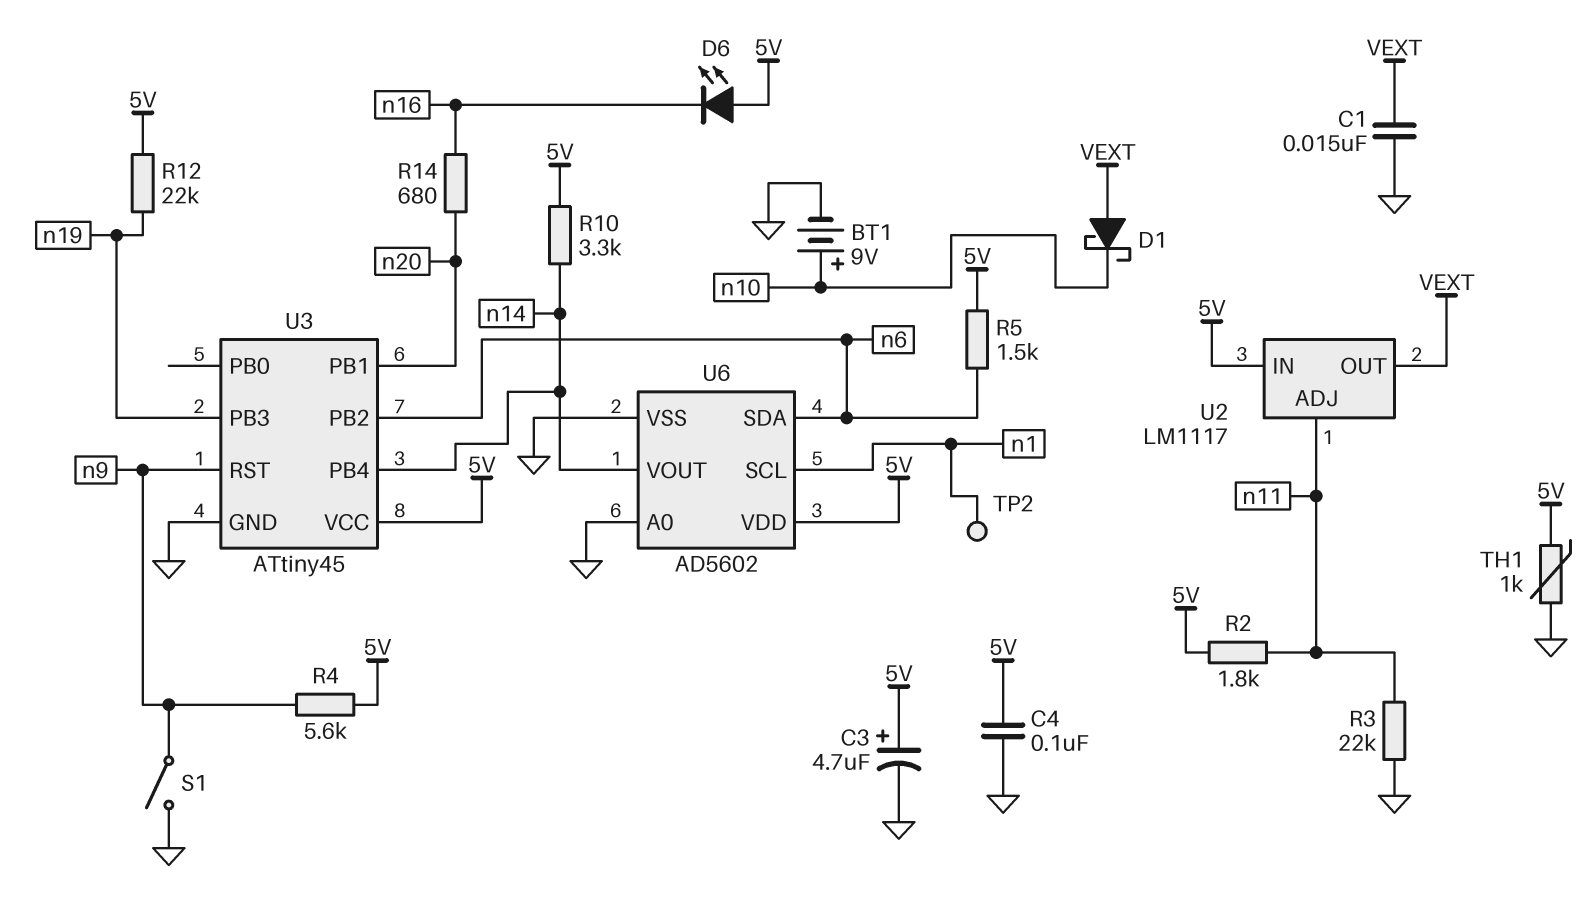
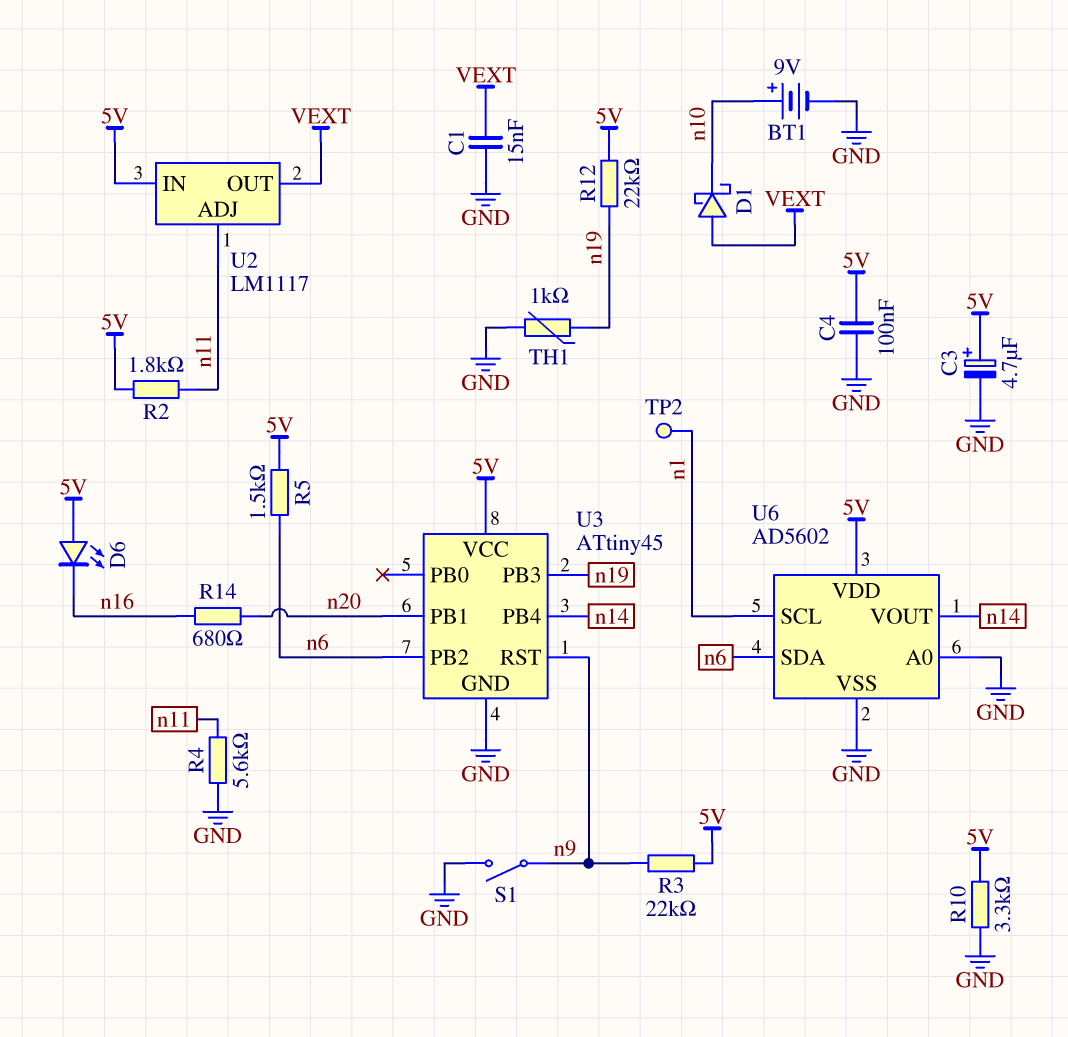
R3: 22k (GND, n11) -> 22k (5V, n9)
R4: 5.6k (5V, n9) -> 5.6k (GND, n11)
R10: 3.3k (5V, n14) -> 3.3k (5V, GND)
TH1: 1k (5V, GND) -> 1k (GND, n19)

